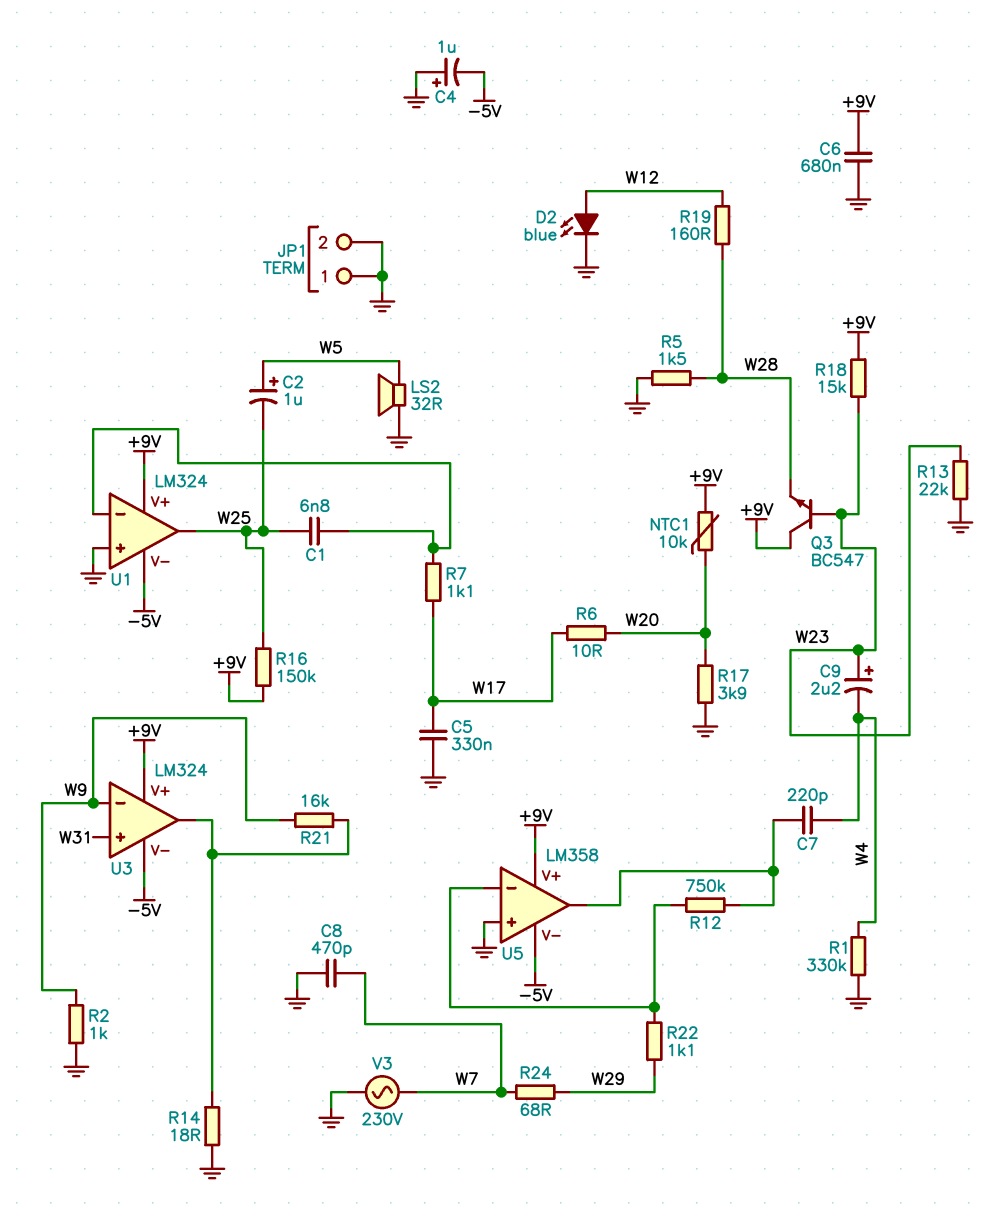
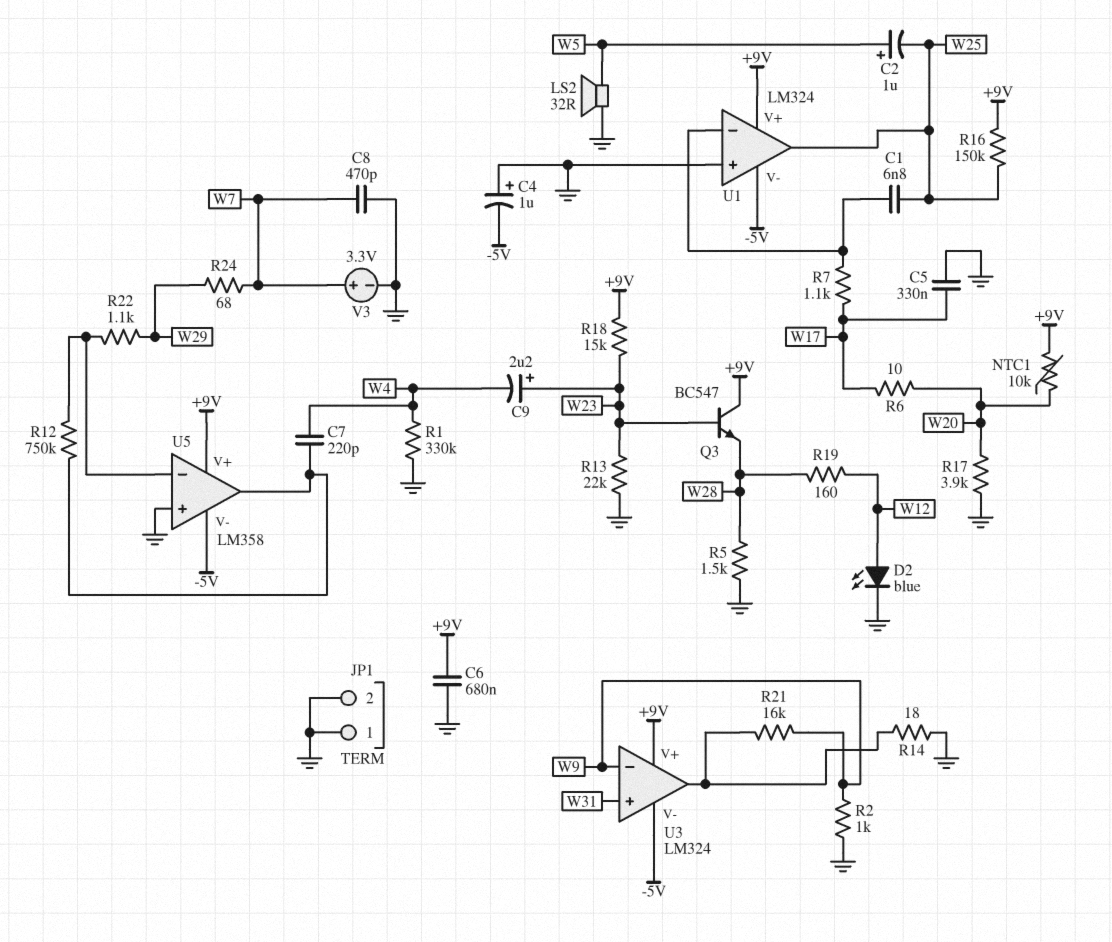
V3: AC 230V (GND, W7) -> 3.3V (plus W7, minus GND)

